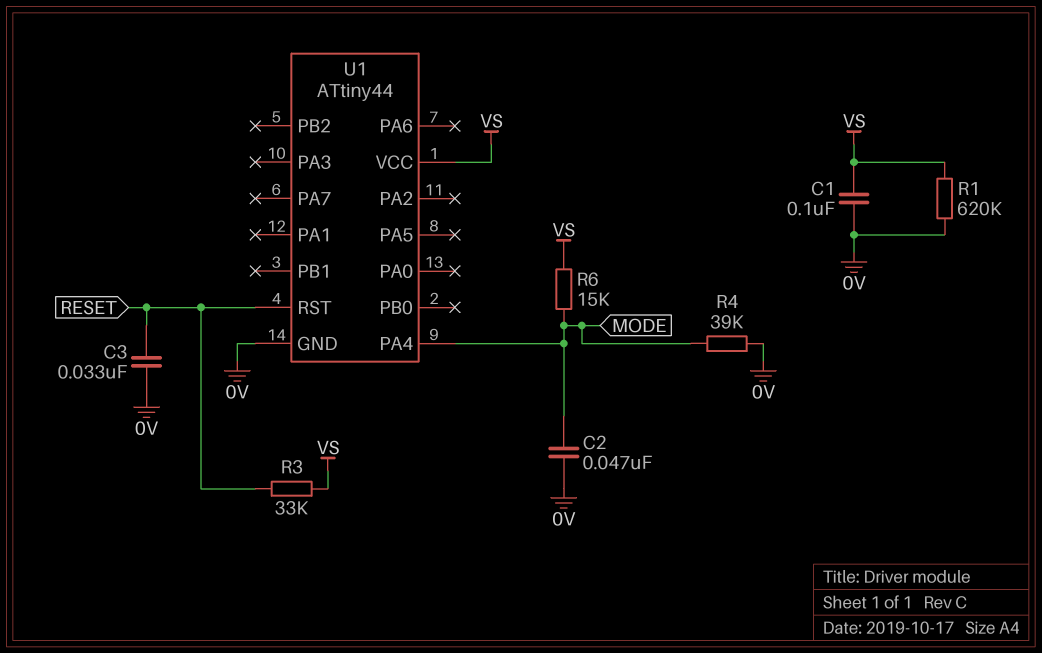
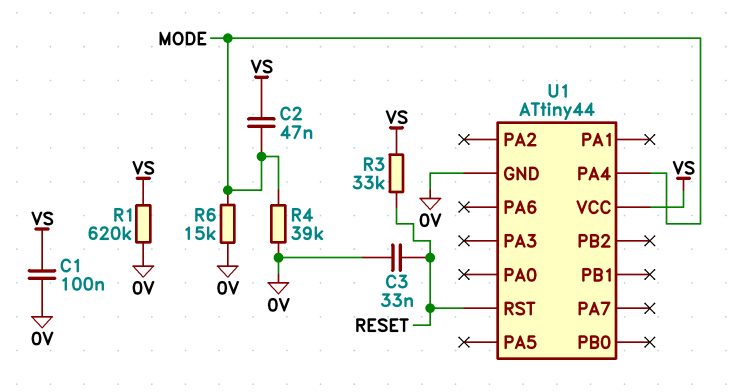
C2: 47nF (0V, MODE) -> 47nF (MODE, VS)
R6: 15k (MODE, VS) -> 15k (0V, MODE)

